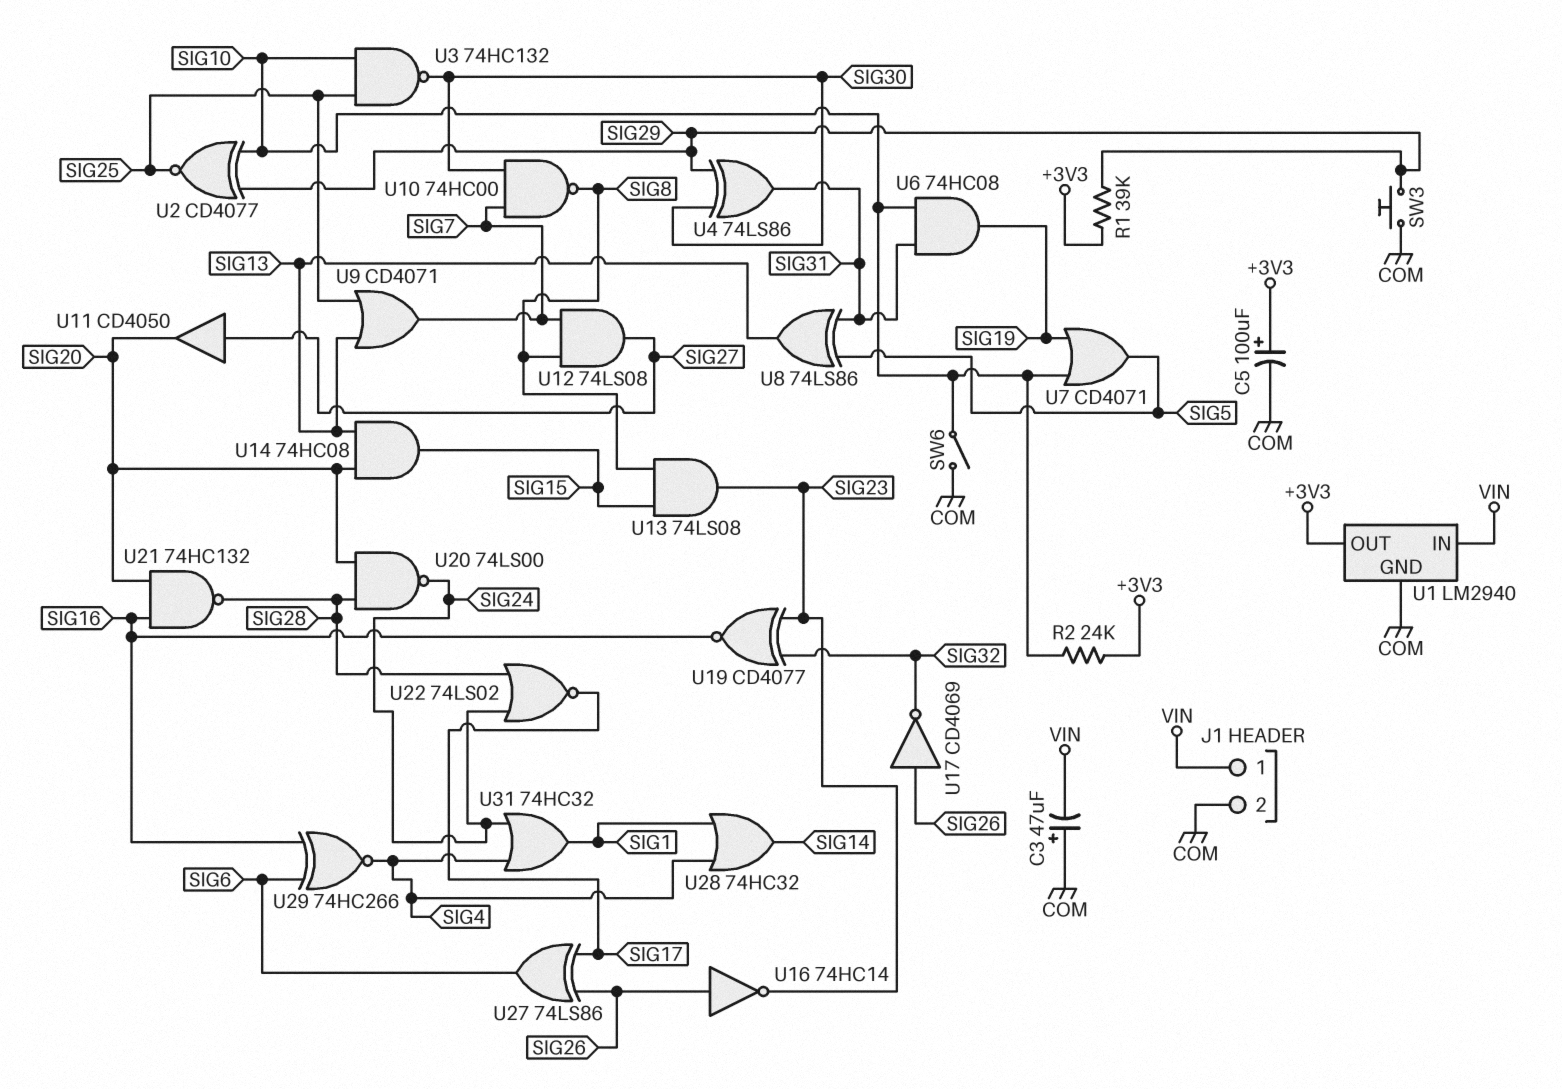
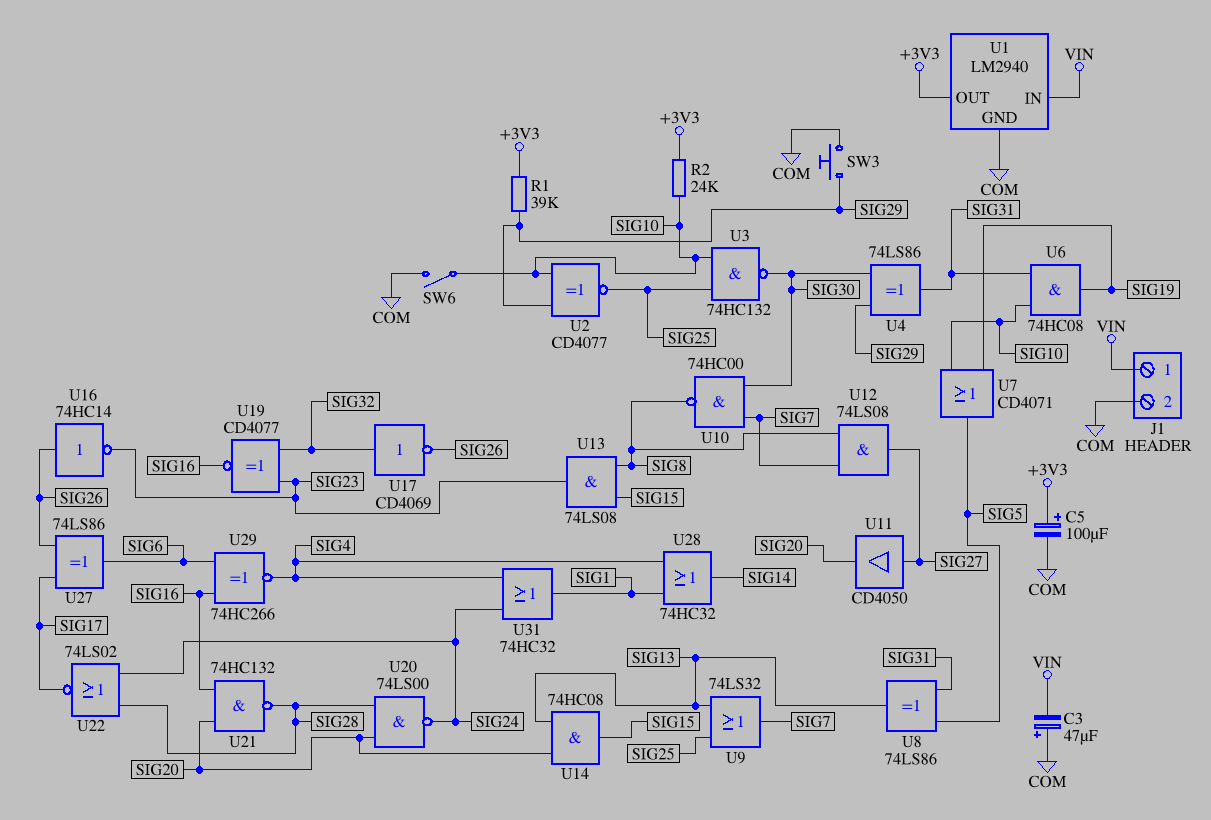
U9: OR CD4071 (in SIG13, in SIG25, out SIG7) -> OR 74LS32 (in SIG13, in SIG25, out SIG7)
U17: NOT CD4069 (in SIG26, out SIG32) -> NOT CD4069 (in SIG32, out SIG26)

